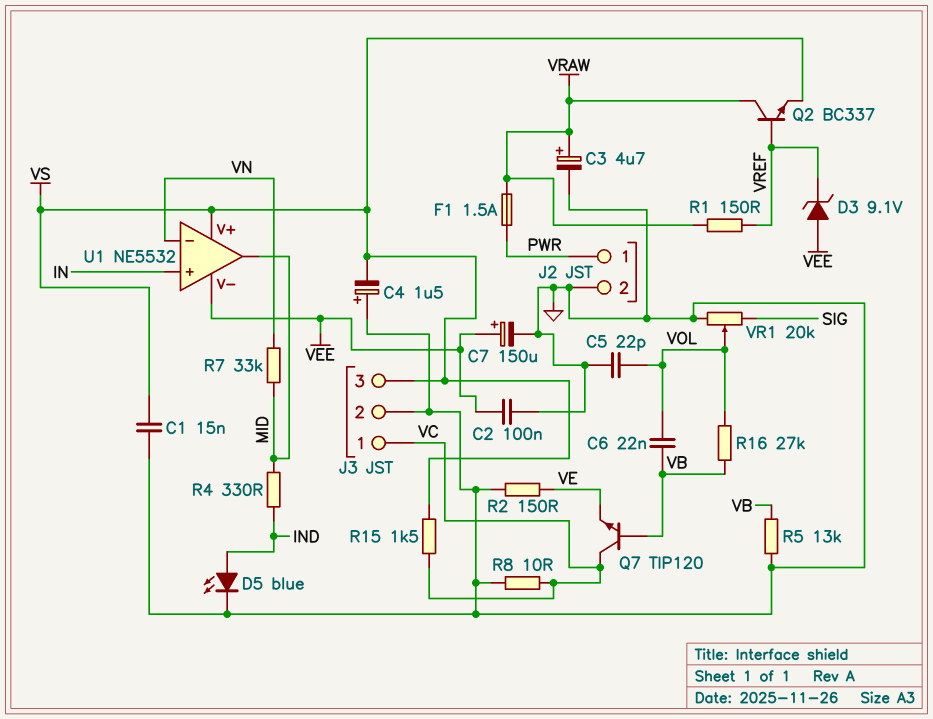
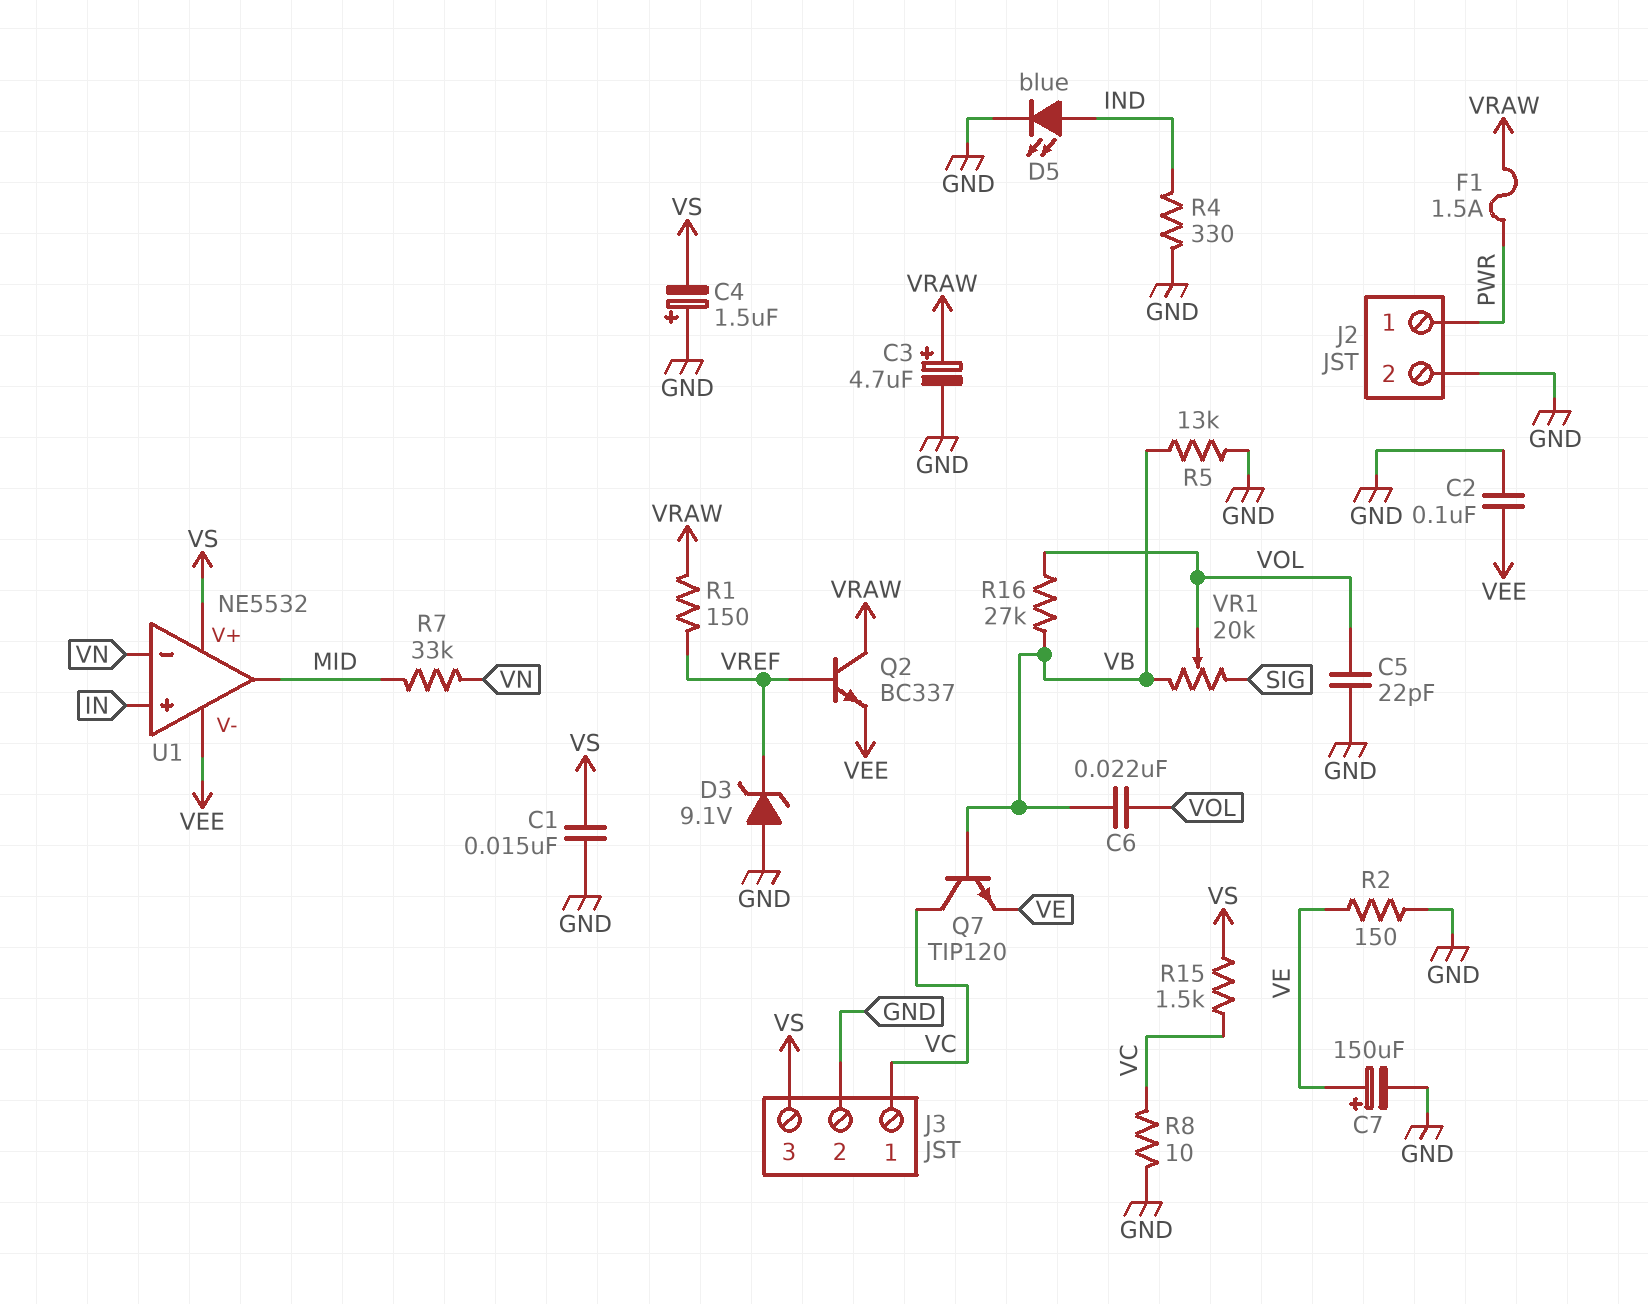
C7: 150uF (plus VEE, minus GND) -> 150uF (plus VE, minus GND)
D3: zener 9.1V (A VEE, K VREF) -> zener 9.1V (A GND, K VREF)
Q2: NPN BC337 (B VREF, C VRAW, E VS) -> NPN BC337 (B VREF, C VRAW, E VEE)
R4: 330 (IND, MID) -> 330 (GND, IND)
VR1: 20k (GND, SIG, wiper VOL) -> 20k (SIG, VB, wiper VOL)

